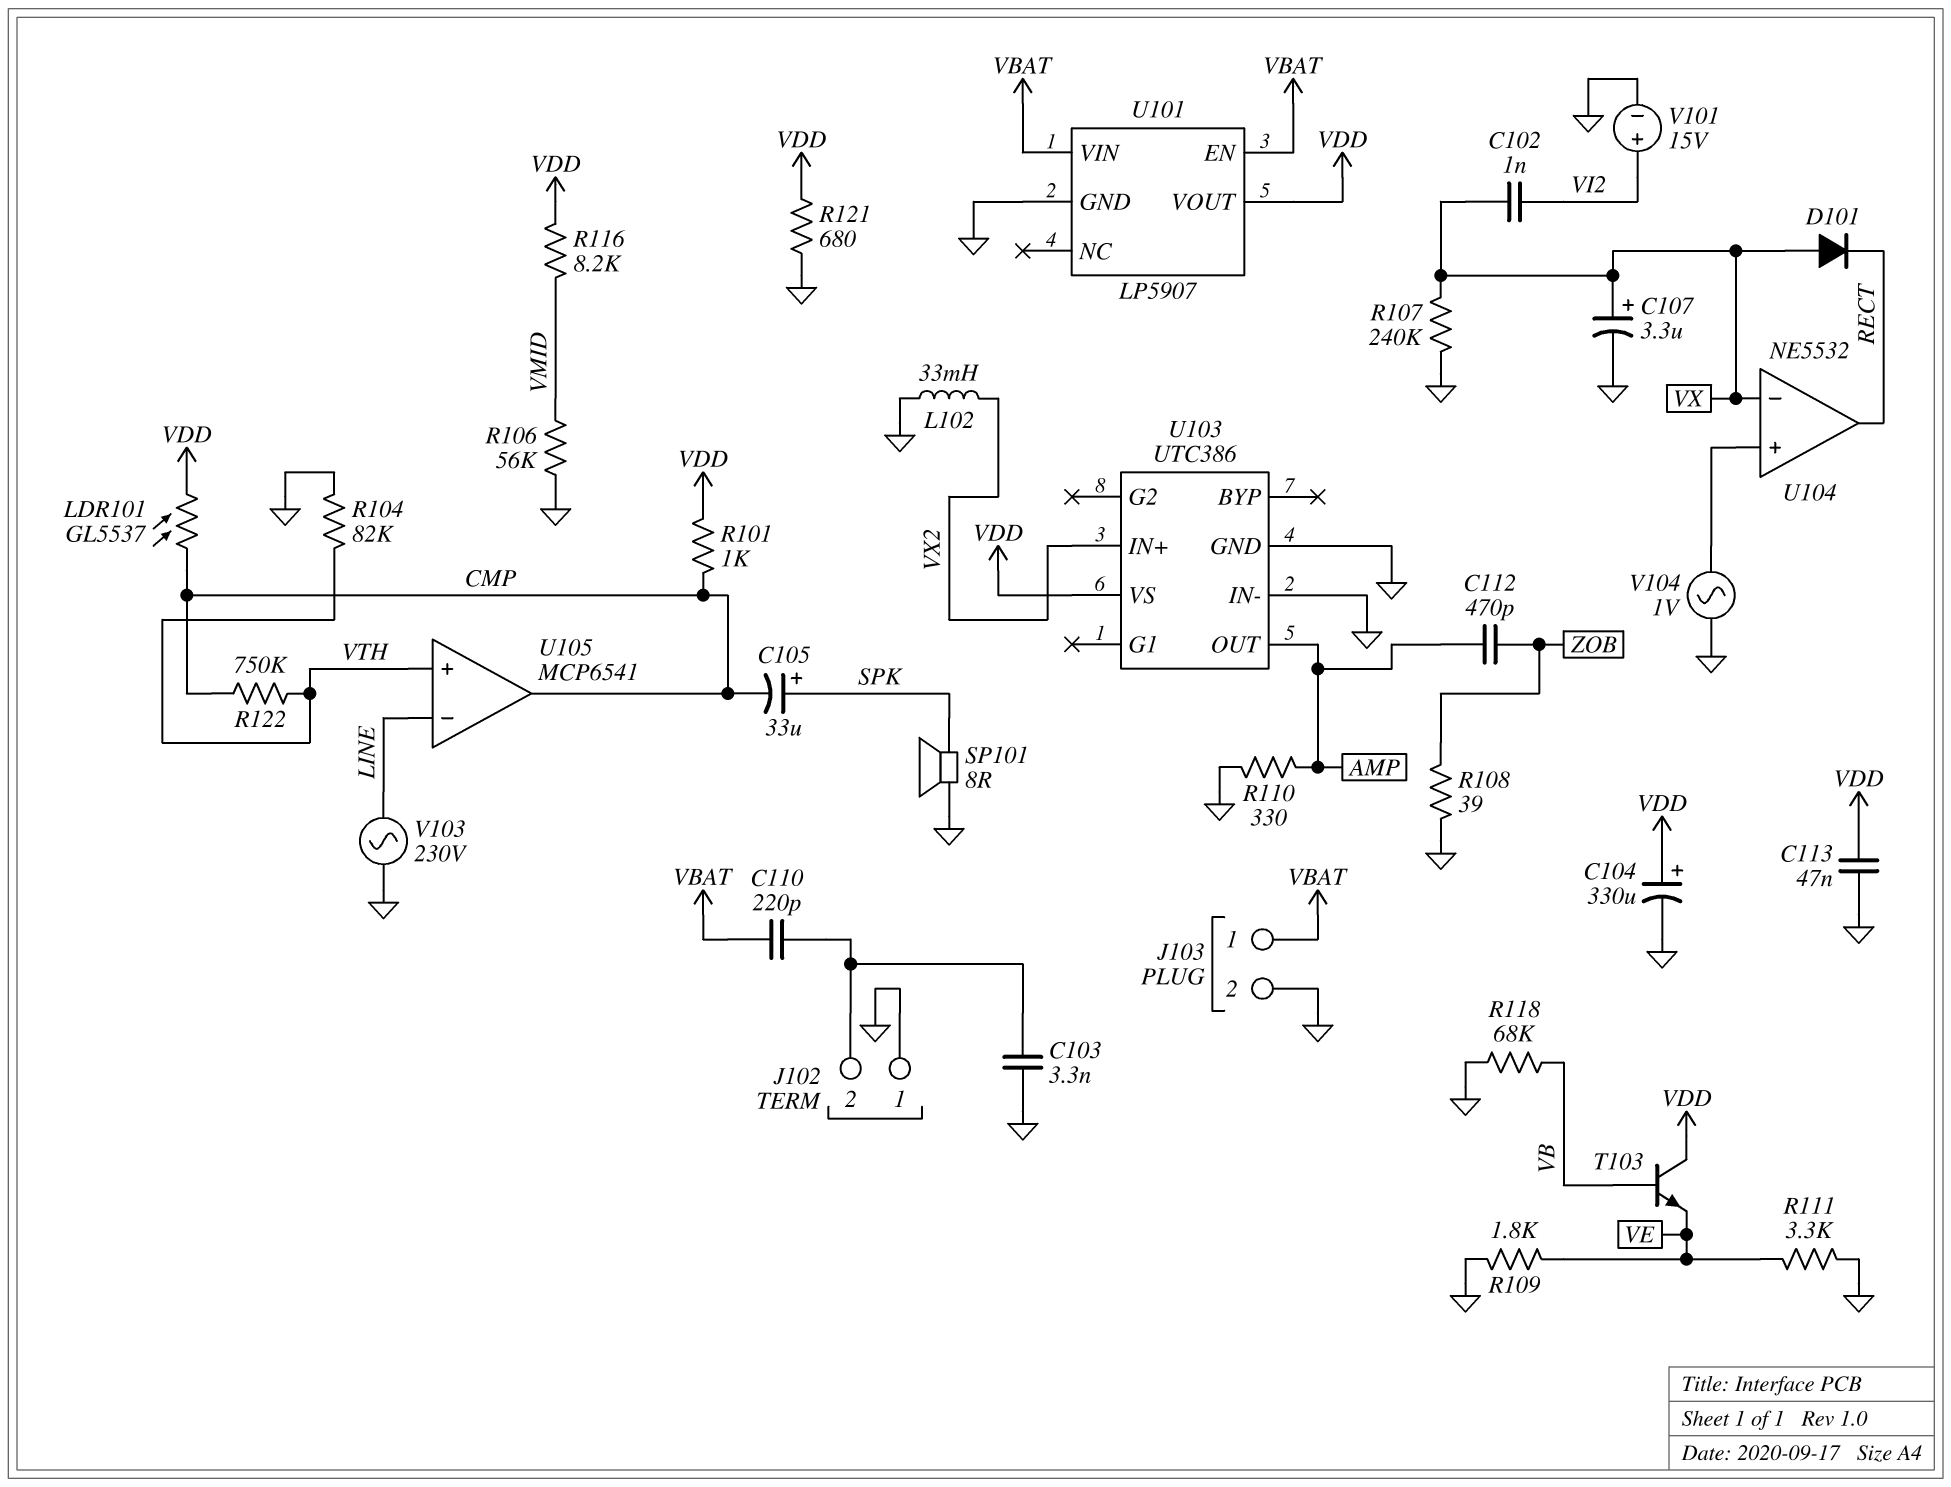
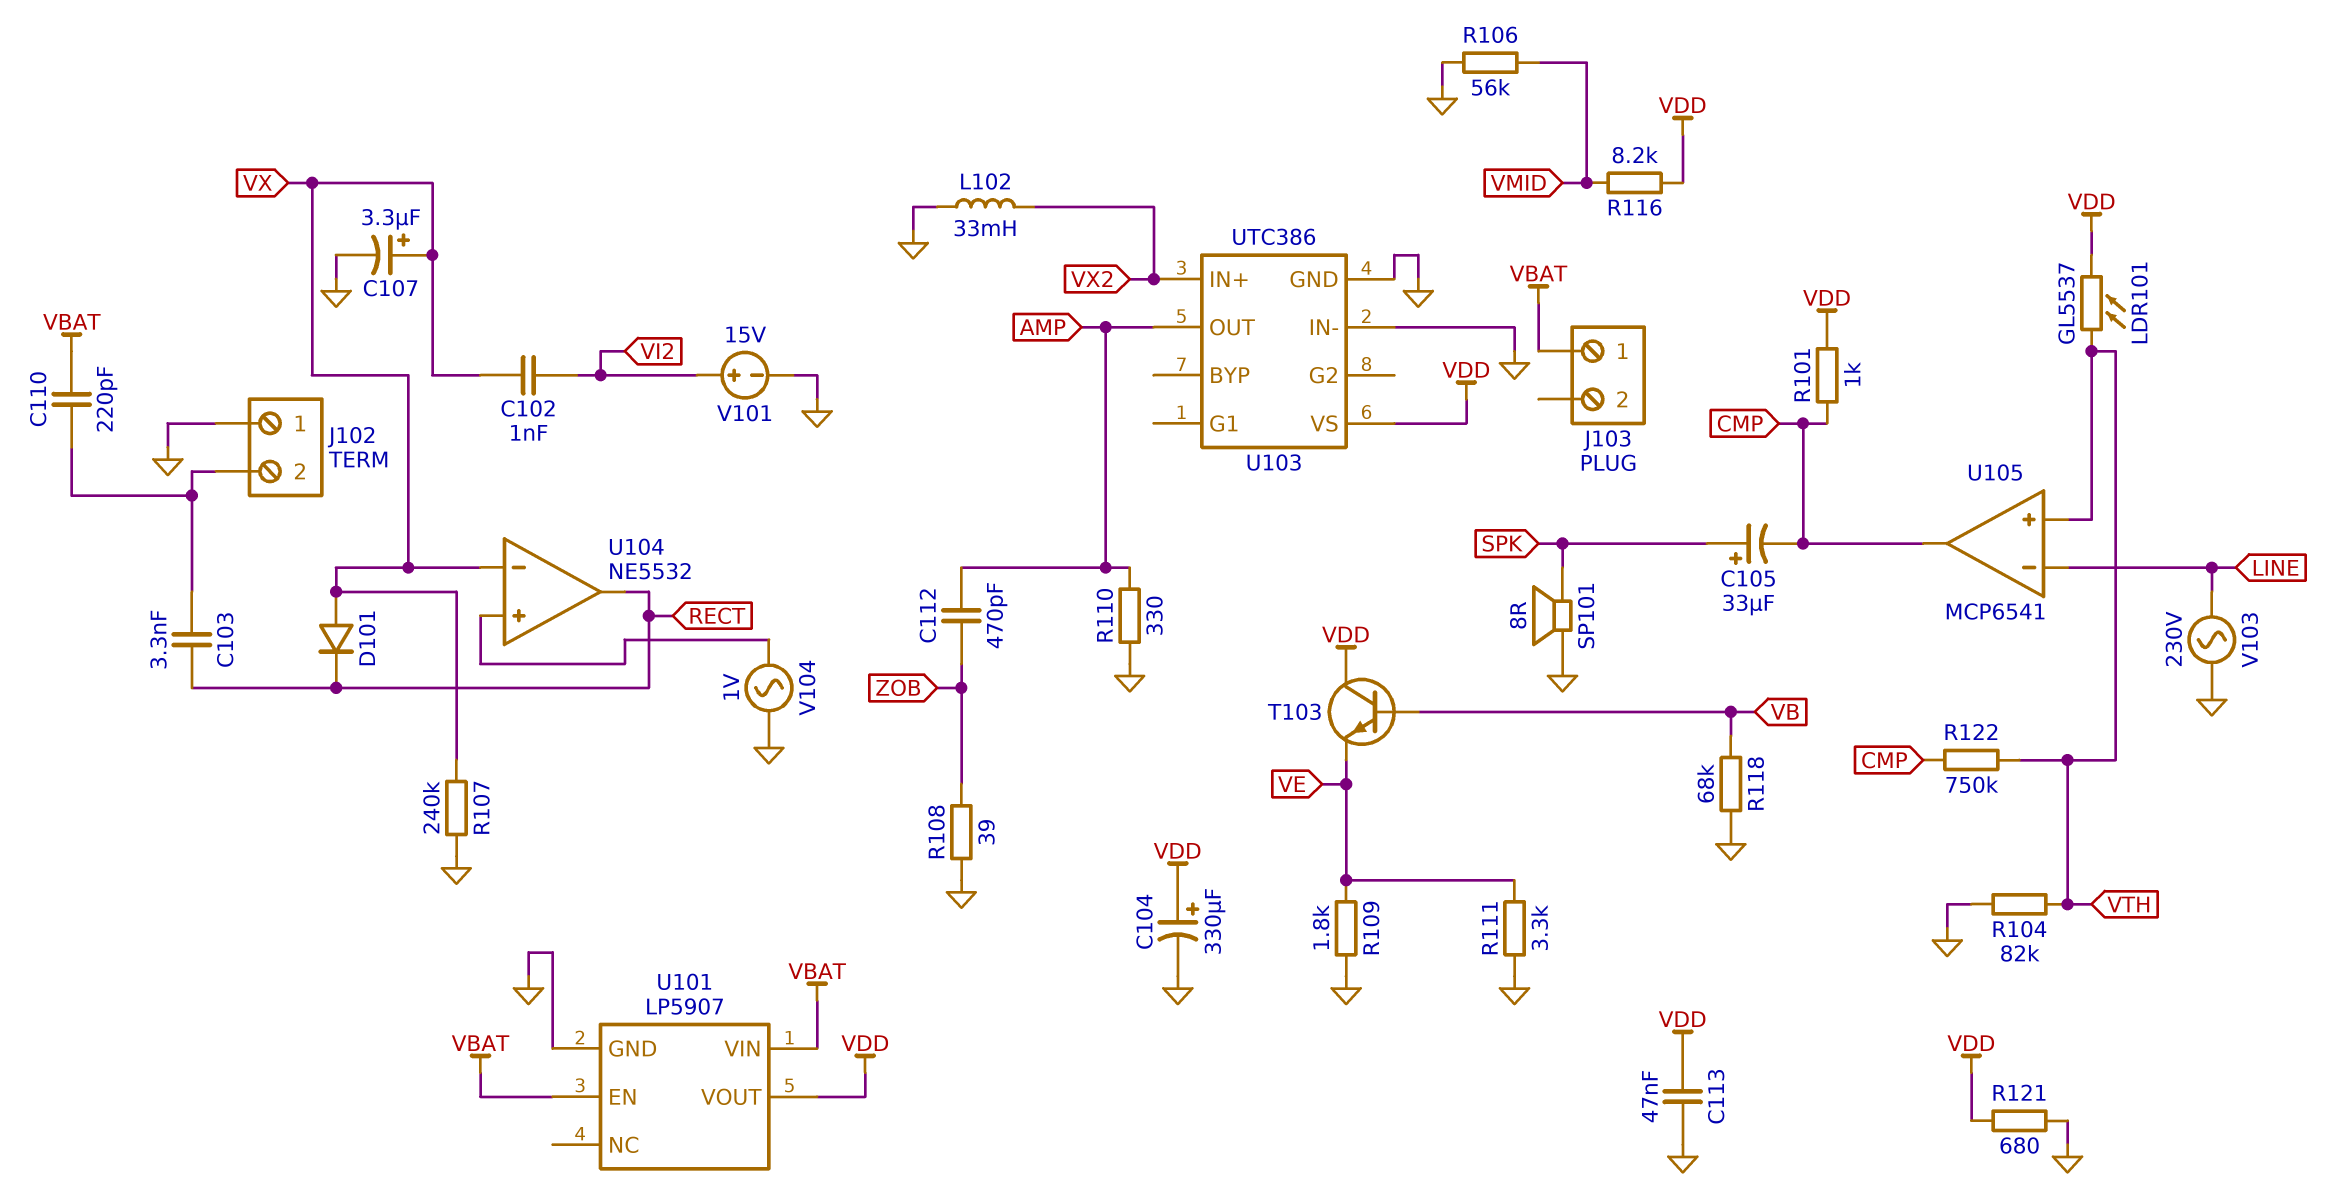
C103: 3.3nF (GND, J102/2) -> 3.3nF (J102/2, RECT)
J103 pin 2: GND -> none
LDR101: GL5537 (CMP, VDD) -> GL5537 (VDD, VTH)

